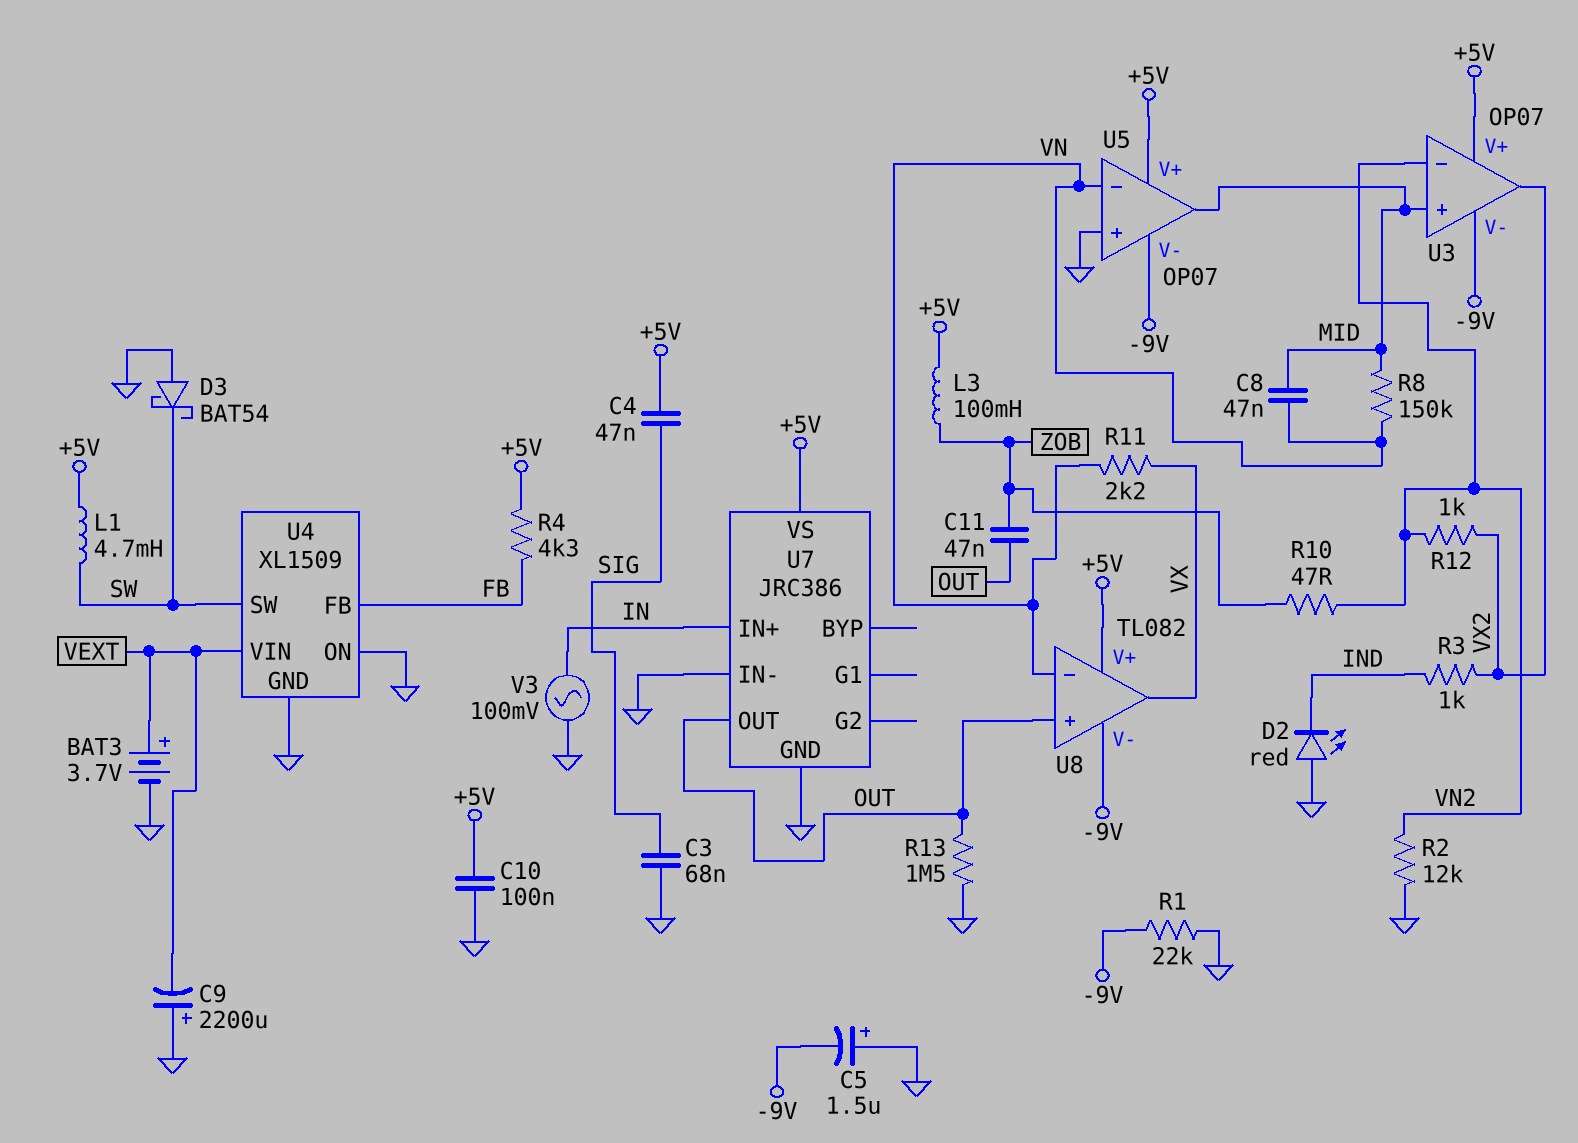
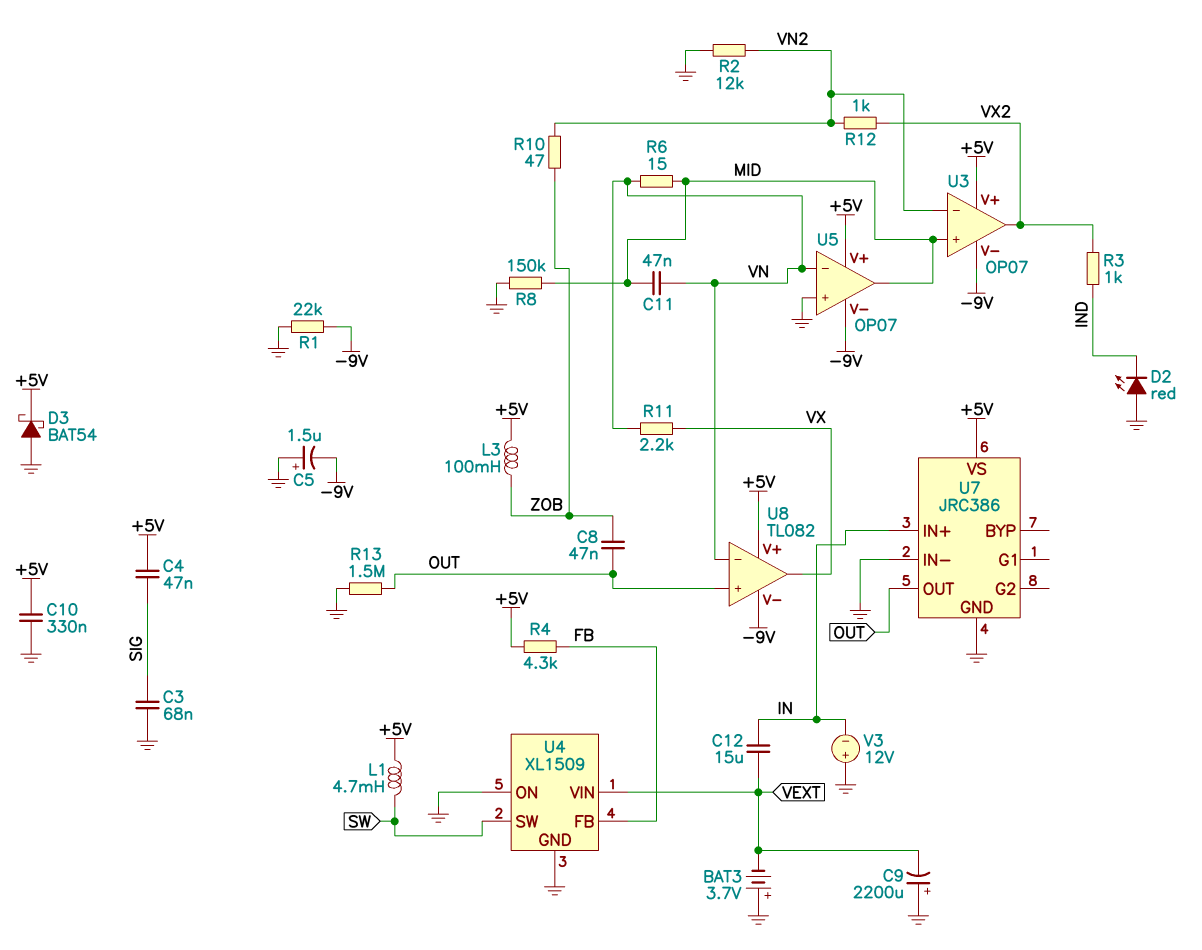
BAT3: 3.7V (plus VEXT, minus GND) -> 3.7V (plus GND, minus VEXT)
C8: 47nF (MID, VN) -> 47nF (OUT, ZOB)
C10: 100nF (+5V, GND) -> 330nF (+5V, GND)
C11: 47nF (OUT, ZOB) -> 47nF (MID, VN)
C12: none -> 15uF (IN, VEXT)
D3: schottky BAT54 (A GND, K SW) -> schottky BAT54 (A GND, K +5V)
R6: none -> 15 (MID, VN)
R8: 150k (MID, VN) -> 150k (GND, MID)
V3: AC 100mV (GND, IN) -> 12V (plus GND, minus IN)

